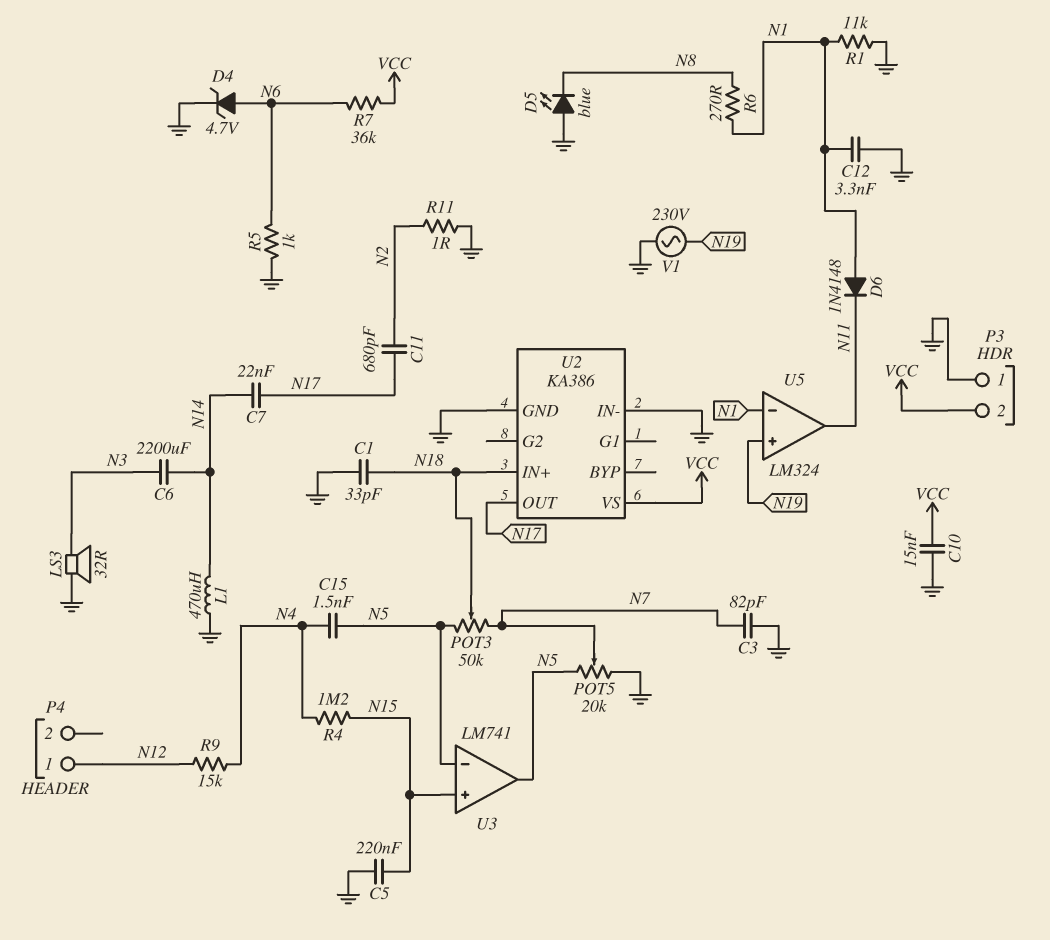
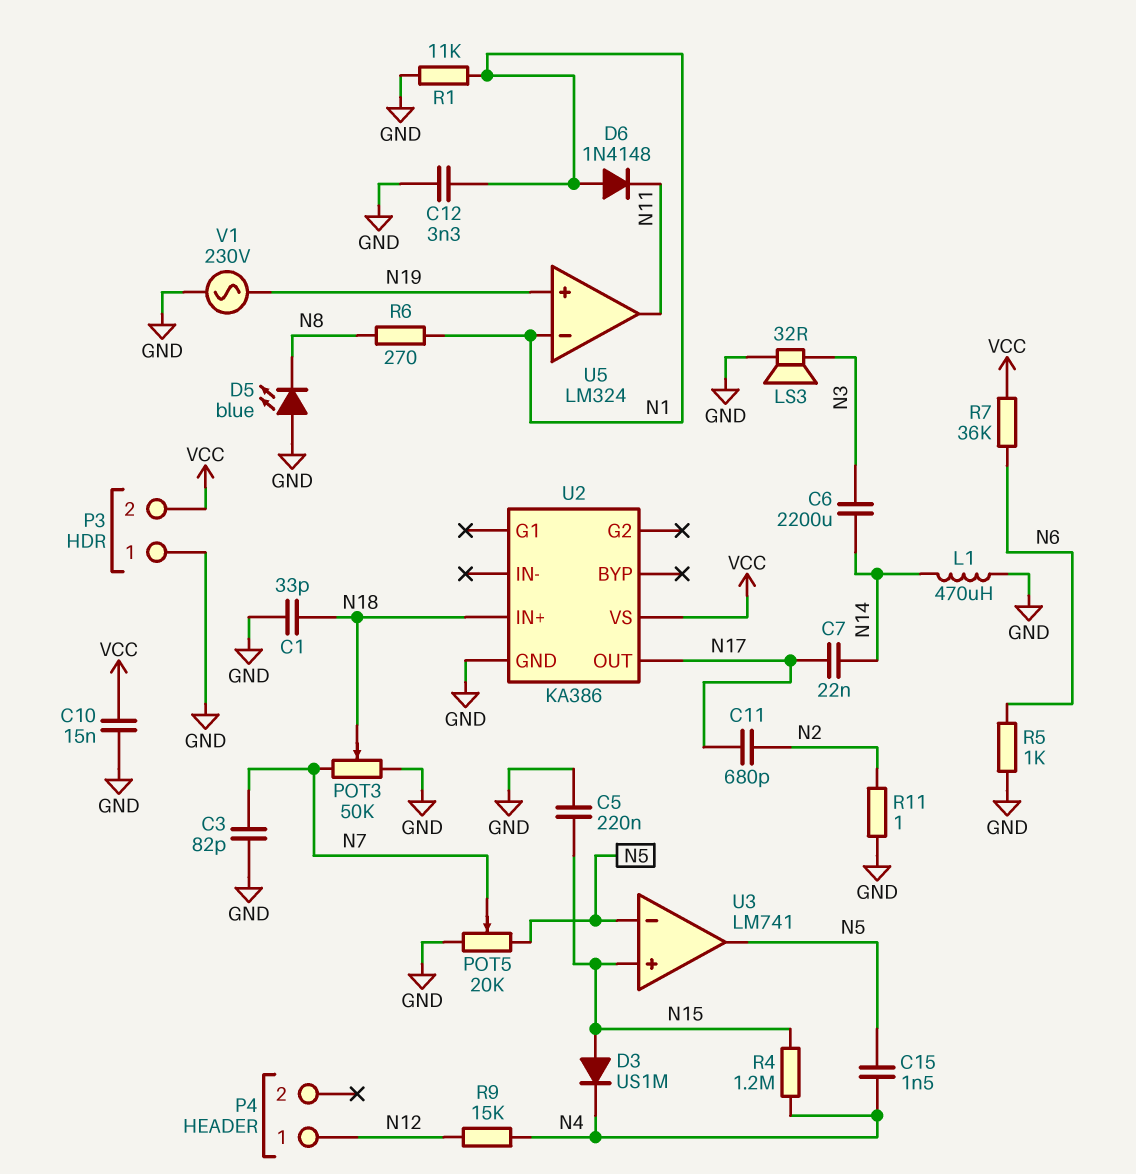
D3: none -> diode US1M (A N15, K N4)
D4: zener 4.7V (A N6, K GND) -> none
POT3: 50k (N5, N7, wiper N18) -> 50k (GND, N7, wiper N18)
U2 pin IN-: GND -> none

